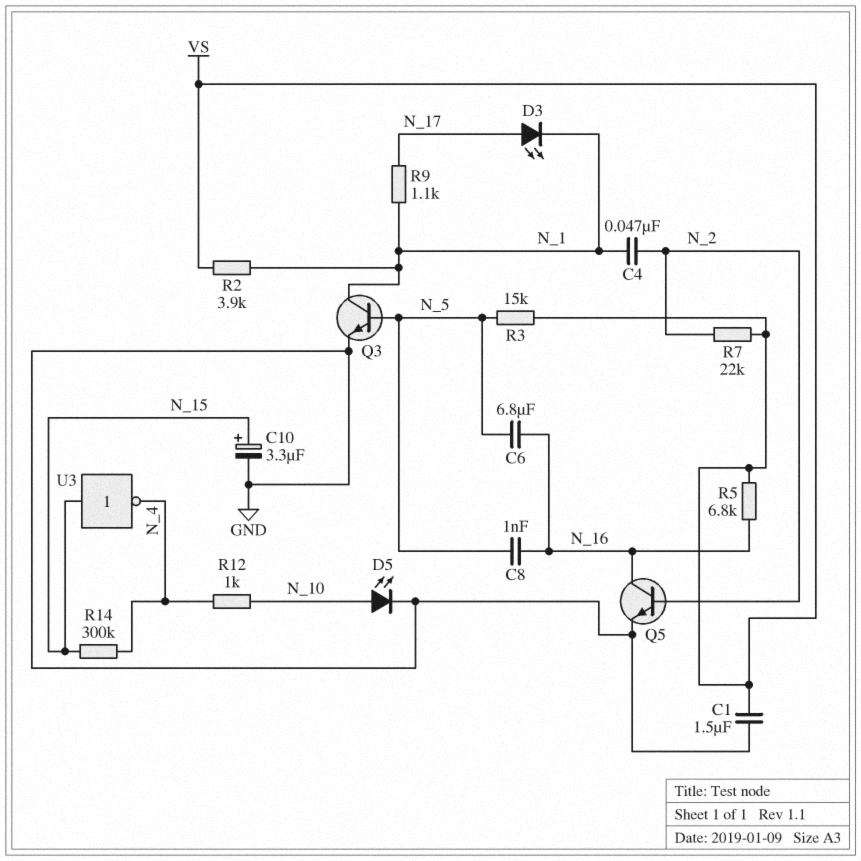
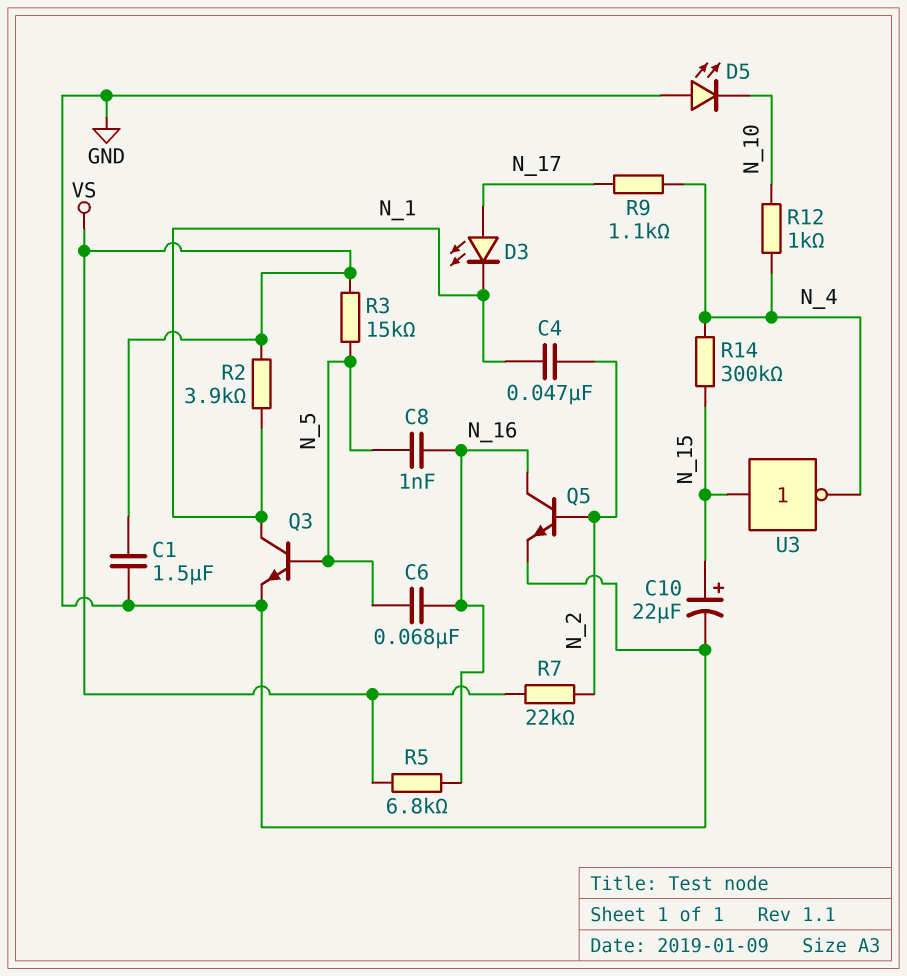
C6: 6.8uF (N_5, N_16) -> 68nF (N_5, N_16)
C10: 3.3uF (plus N_15, minus GND) -> 22uF (plus N_15, minus GND)
D5: LED (A N_10, K GND) -> LED (A GND, K N_10)
R9: 1.1k (N_1, N_17) -> 1.1k (N_4, N_17)

